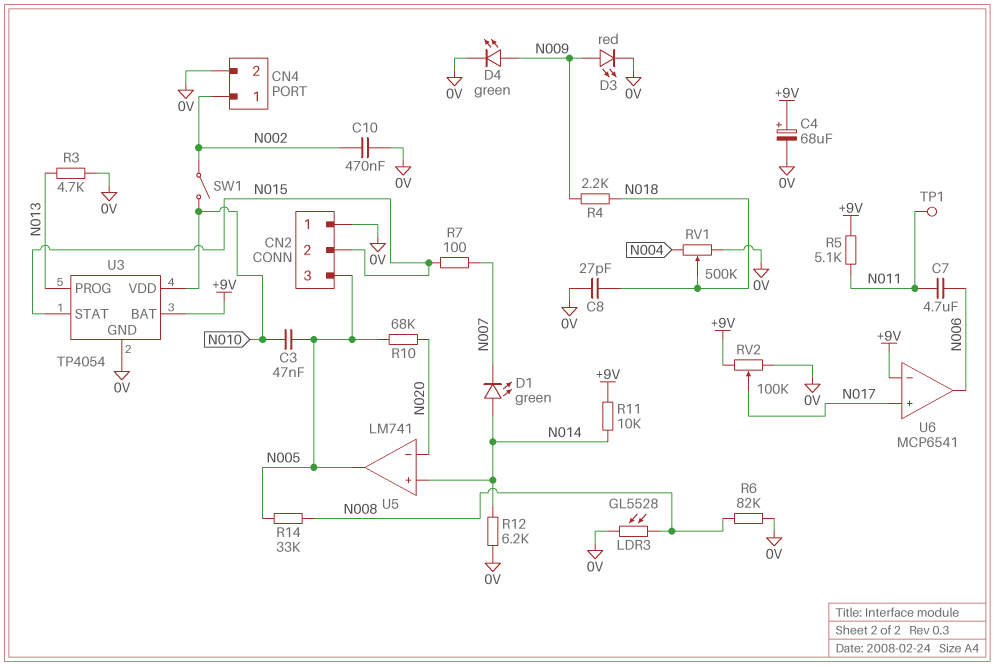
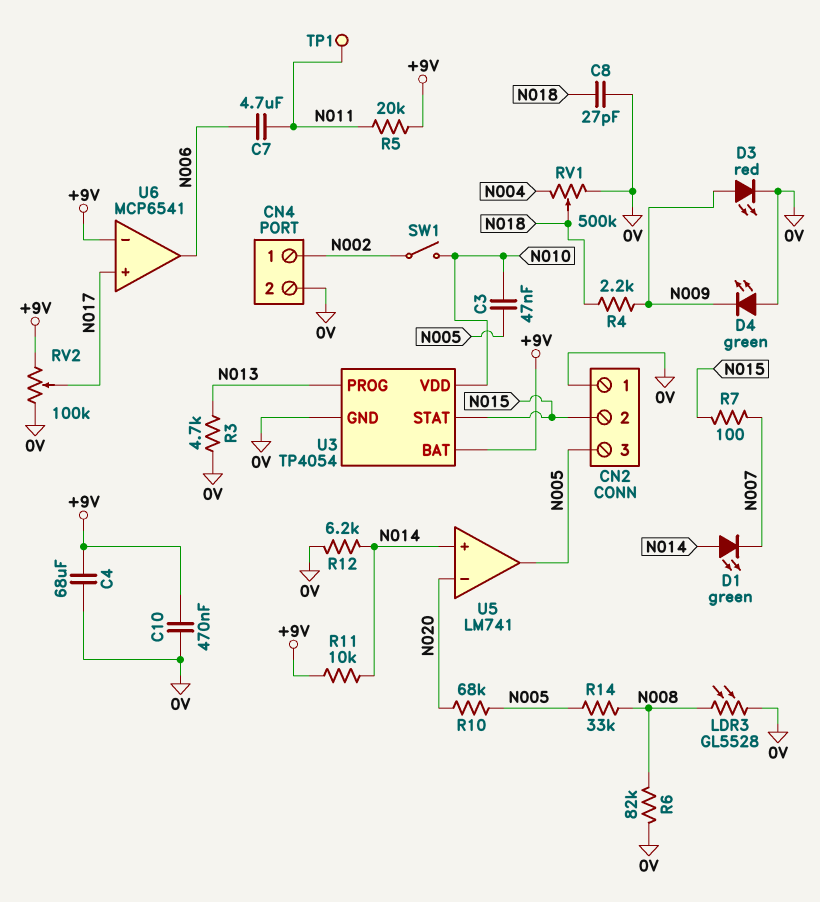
C4: 68uF (plus +9V, minus 0V) -> 68uF (+9V, 0V)
C10: 470nF (0V, N002) -> 470nF (+9V, 0V)
D4: LED green (A N009, K 0V) -> LED green (A 0V, K N009)
R5: 5.1k (+9V, N011) -> 20k (+9V, N011)

